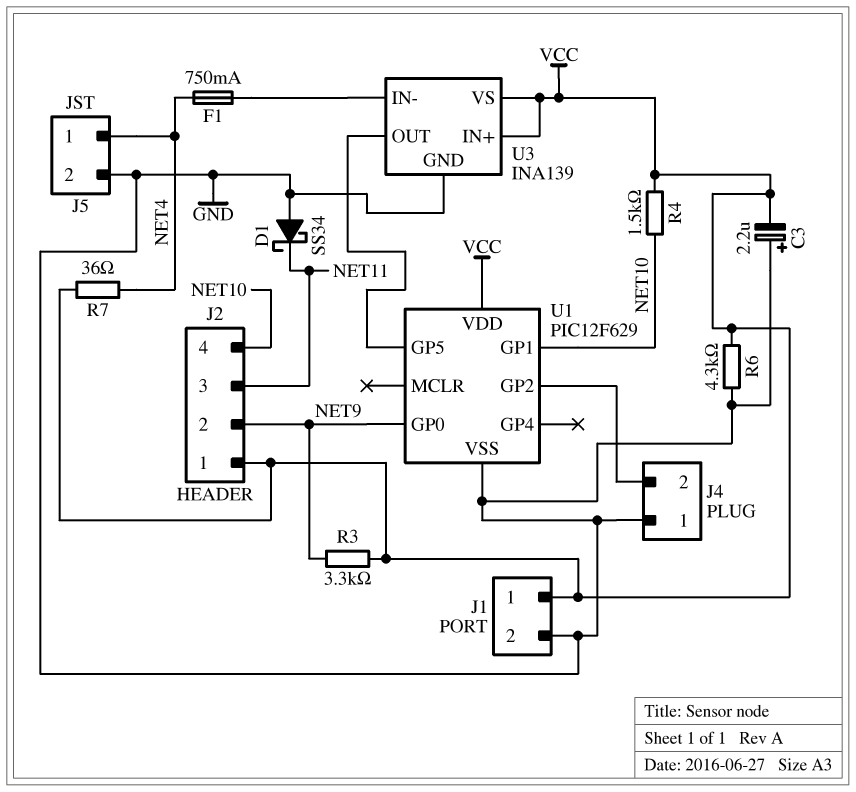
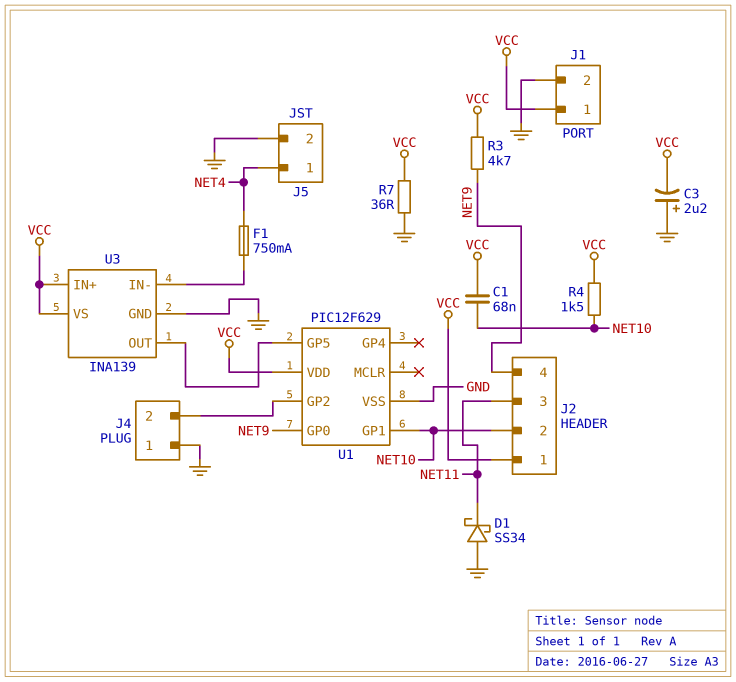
C1: none -> 68nF (NET10, VCC)
J2 pin 2: NET9 -> NET10
J2 pin 4: NET10 -> NET9
R3: 3.3k (NET9, VCC) -> 4.7k (NET9, VCC)
R6: 4.3k (GND, VCC) -> none
R7: 36 (NET4, VCC) -> 36 (GND, VCC)

